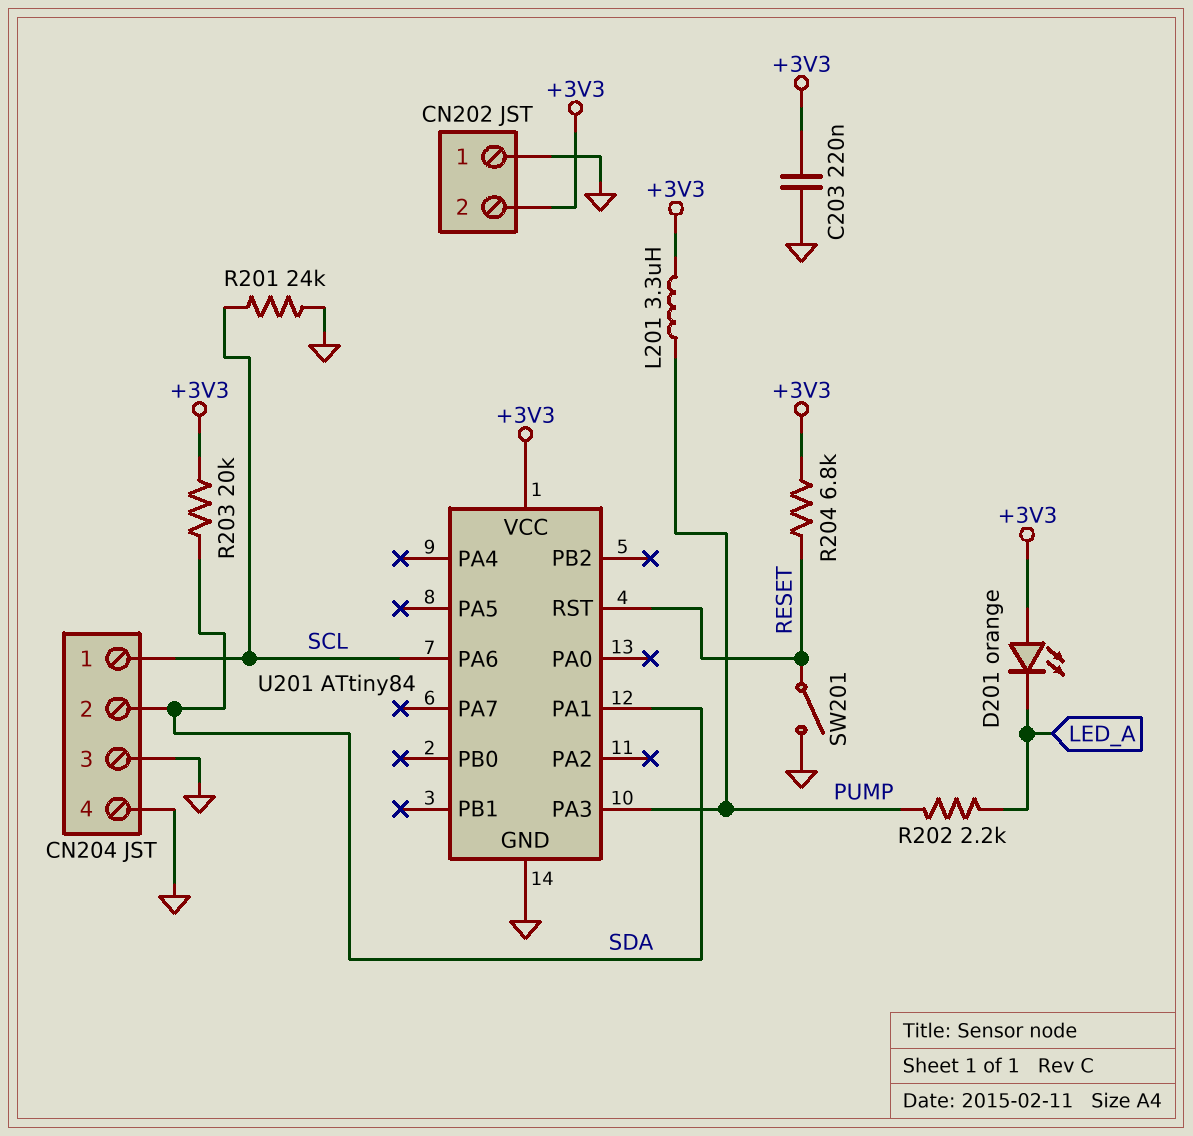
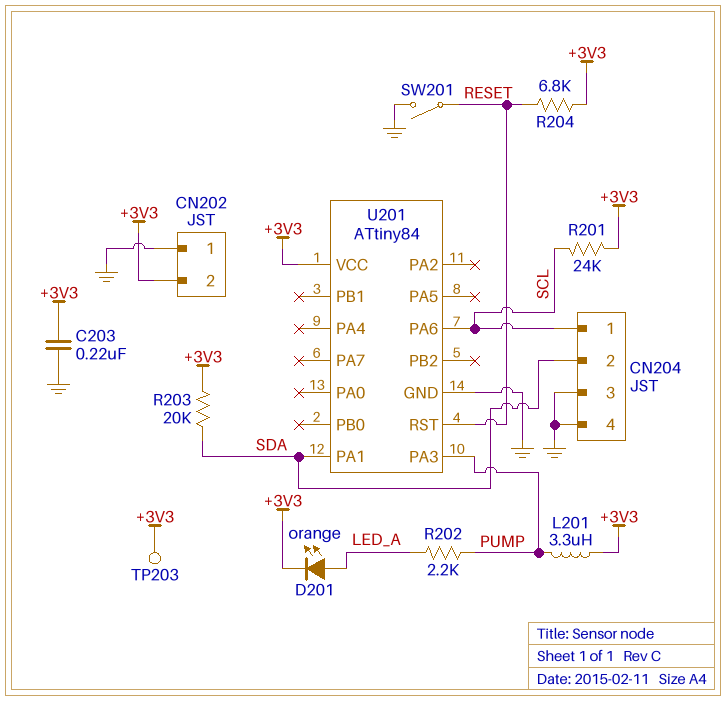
D201: LED orange (A +3V3, K LED_A) -> LED orange (A LED_A, K +3V3)
R201: 24k (GND, SCL) -> 24k (+3V3, SCL)
TP203: none -> test point (+3V3)

